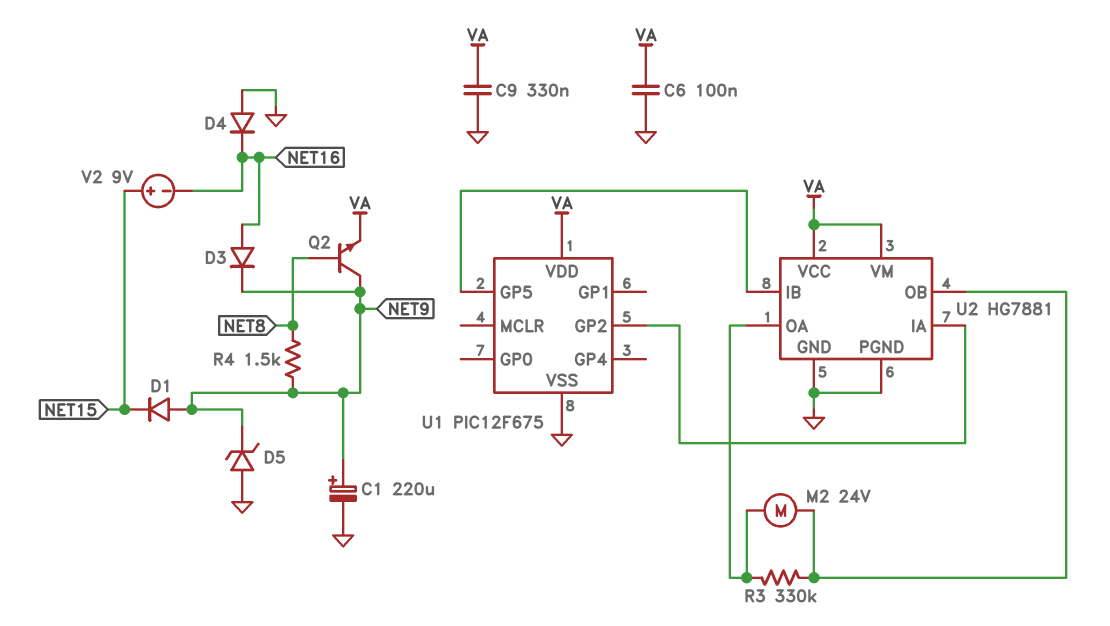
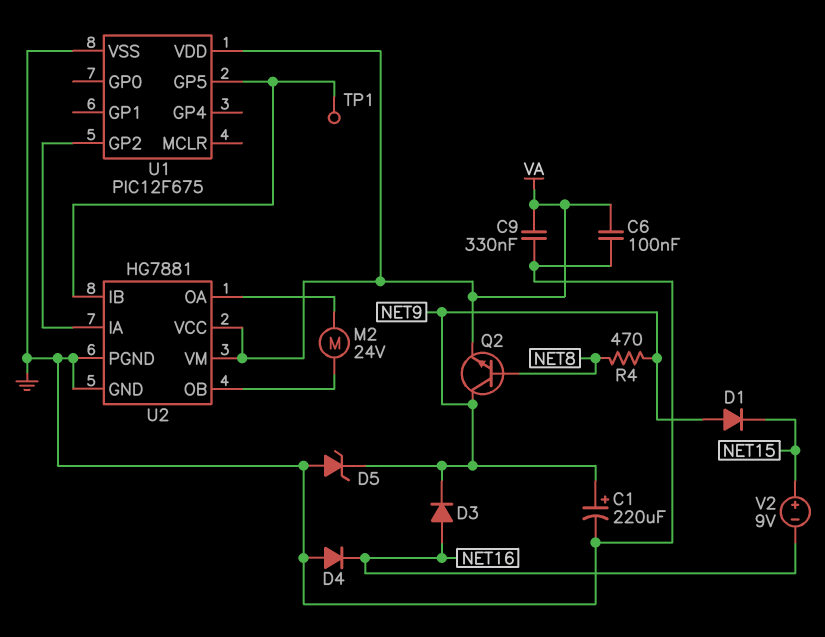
R3: 330k (U2/OA, U2/OB) -> none
R4: 1.5k (NET8, NET9) -> 470 (NET8, NET9)
TP1: none -> test point (U1/GP5)

